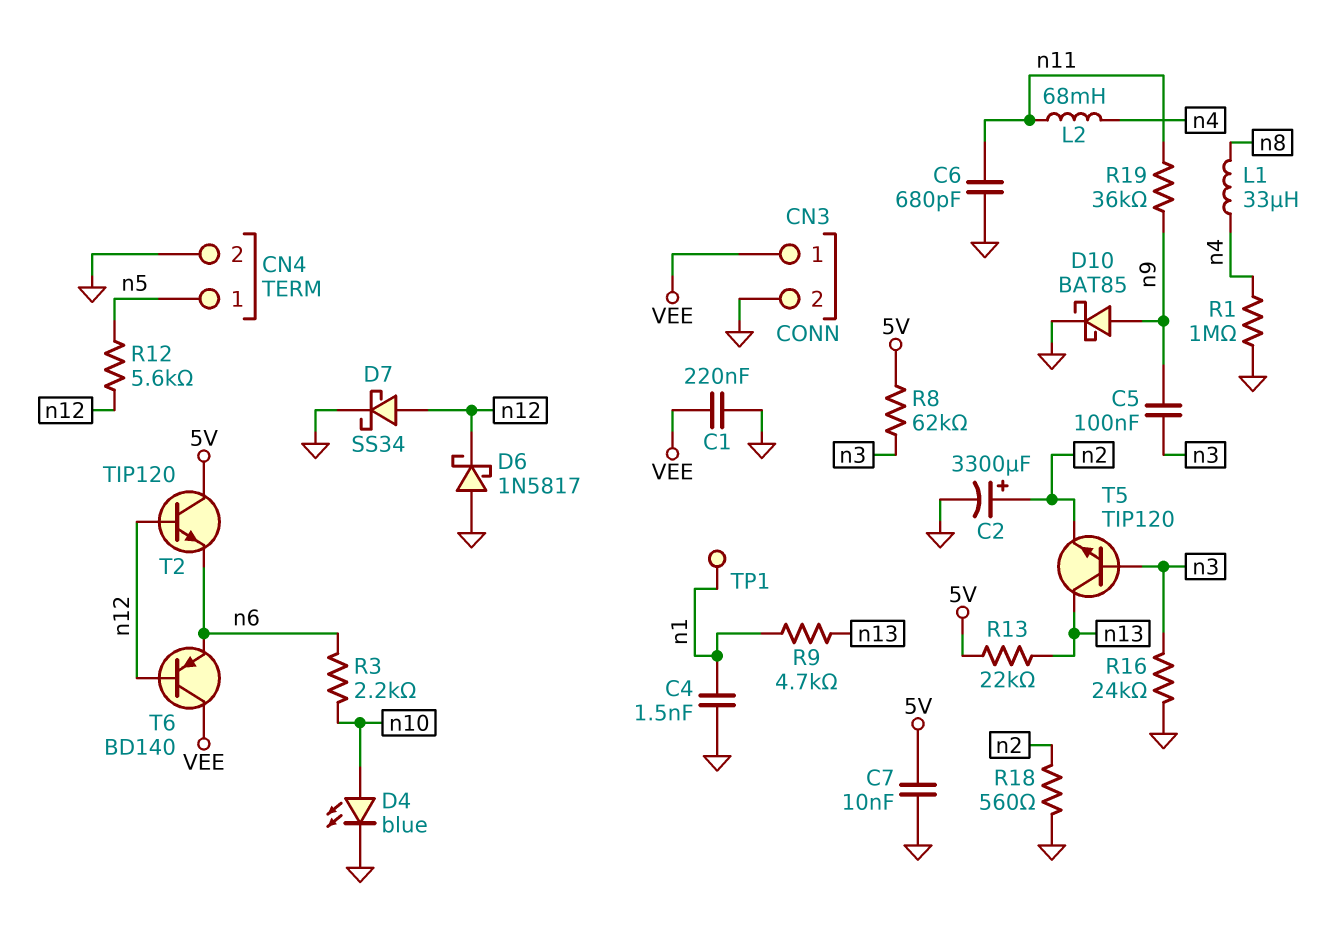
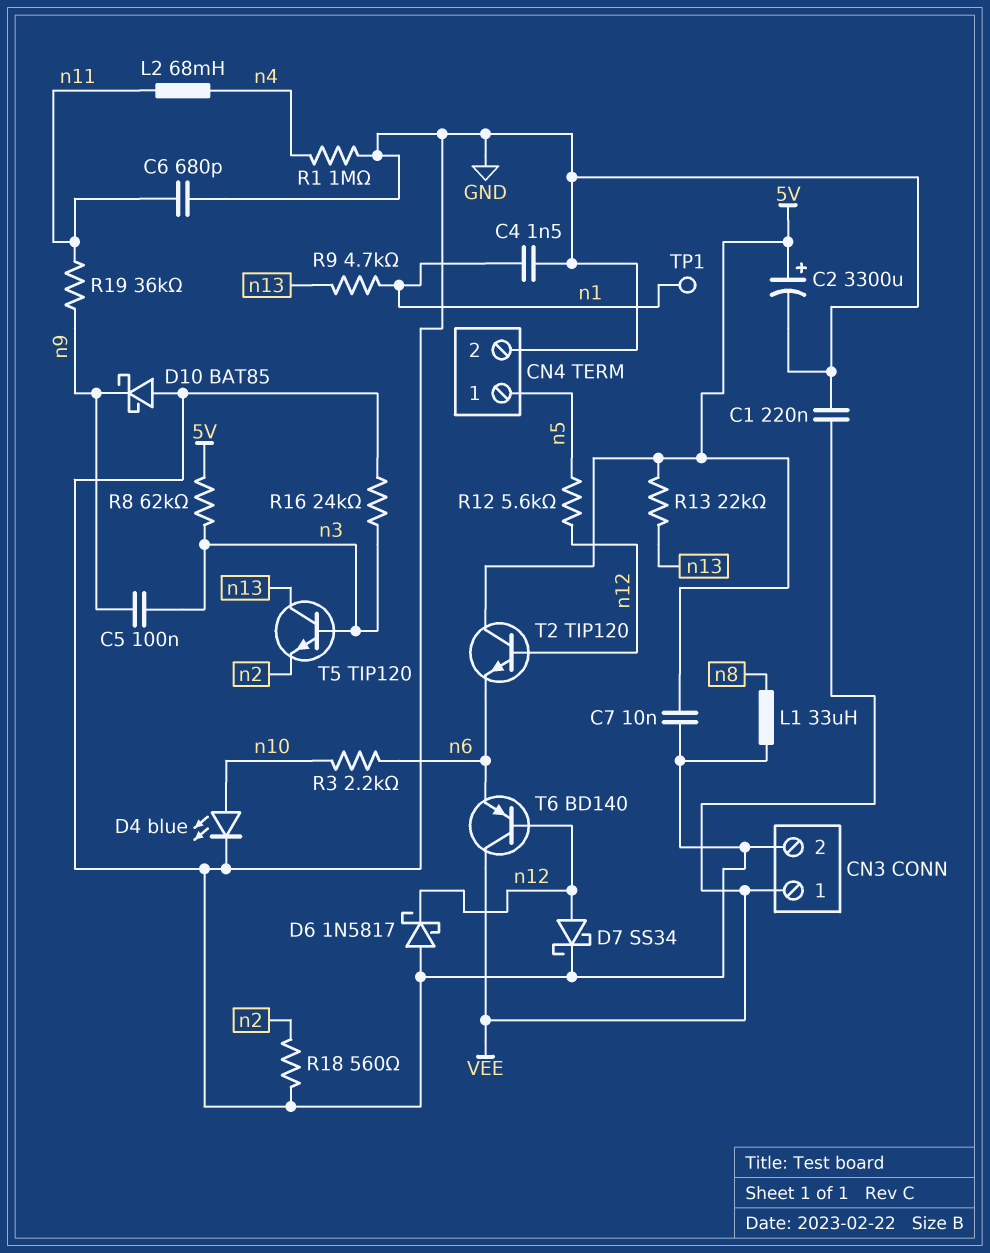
C2: 3300uF (plus n2, minus GND) -> 3300uF (plus 5V, minus GND)
D10: schottky BAT85 (A n9, K GND) -> schottky BAT85 (A GND, K n9)
L1: 33uH (n4, n8) -> 33uH (GND, n8)

